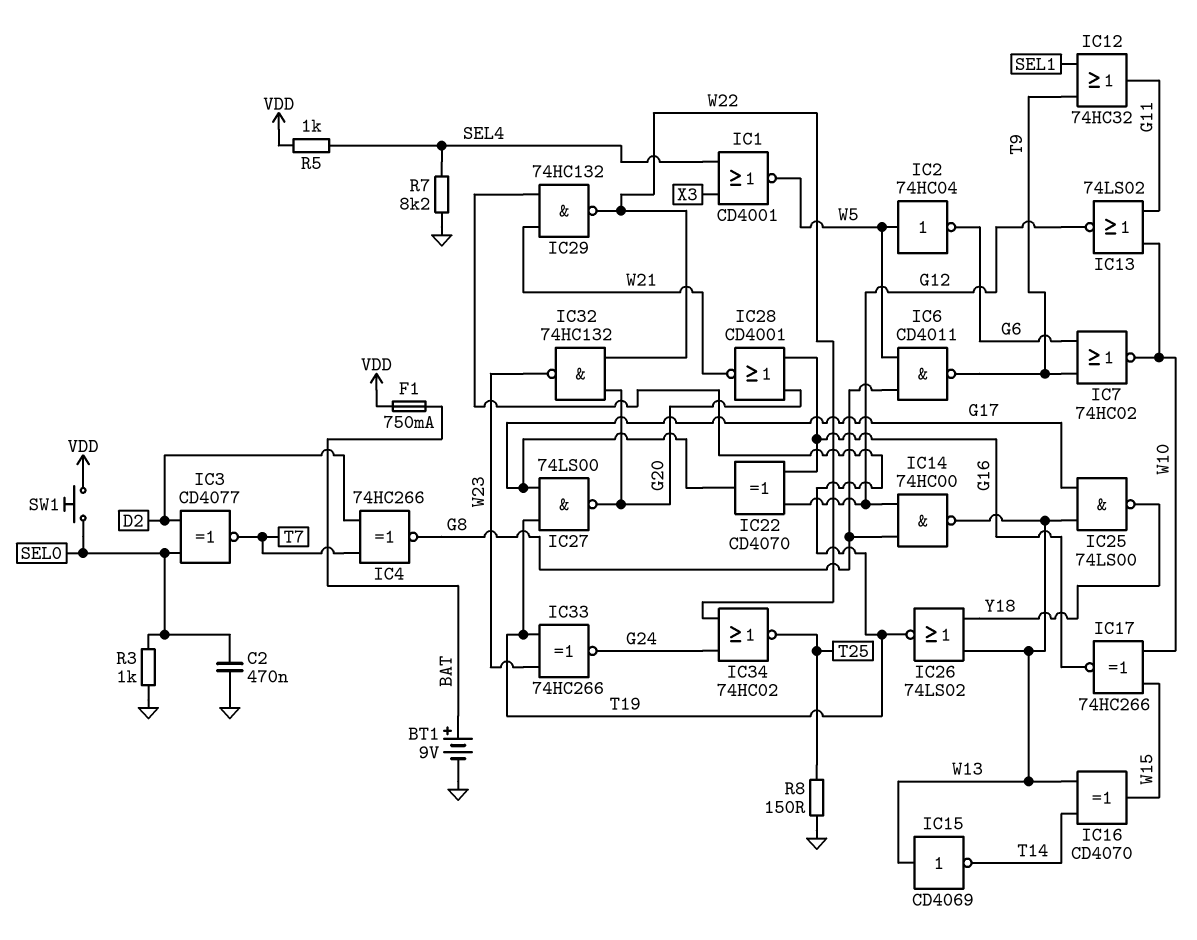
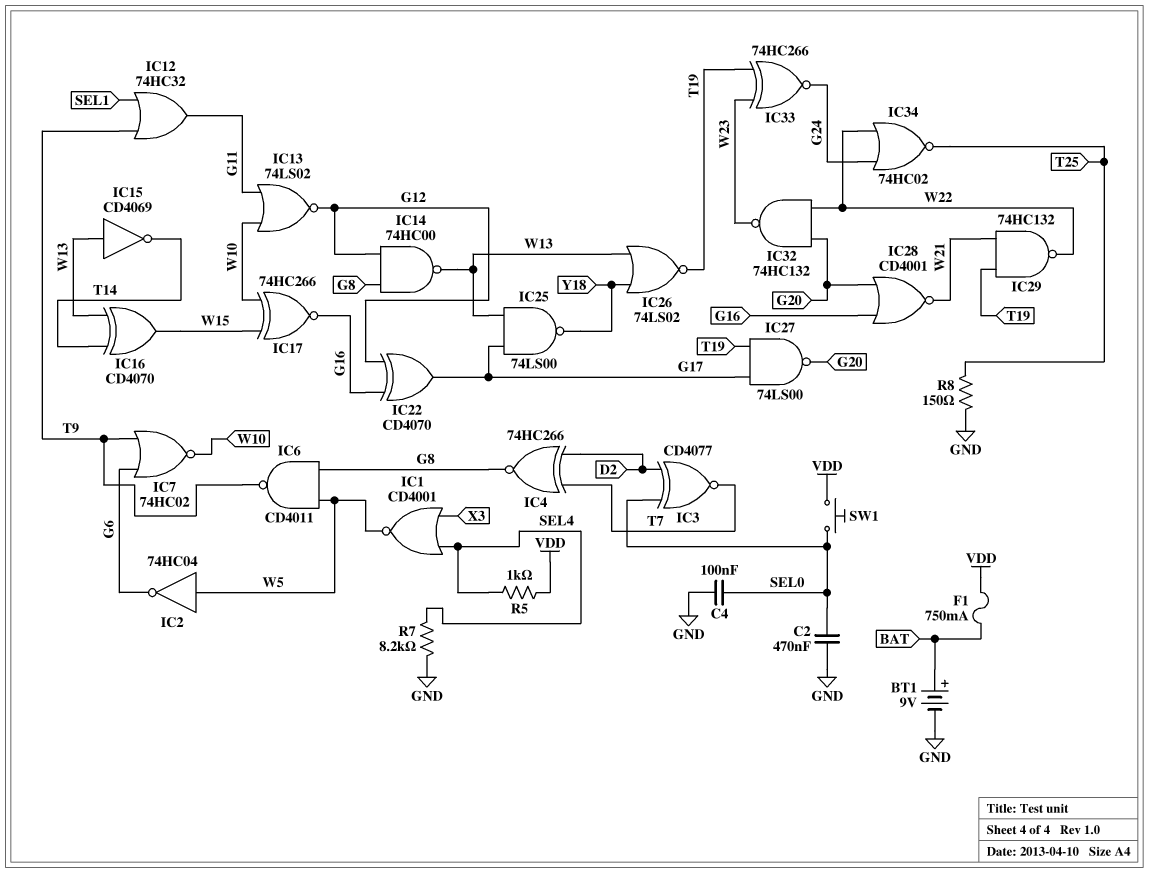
C4: none -> 100nF (GND, SEL0)
R3: 1k (GND, SEL0) -> none

